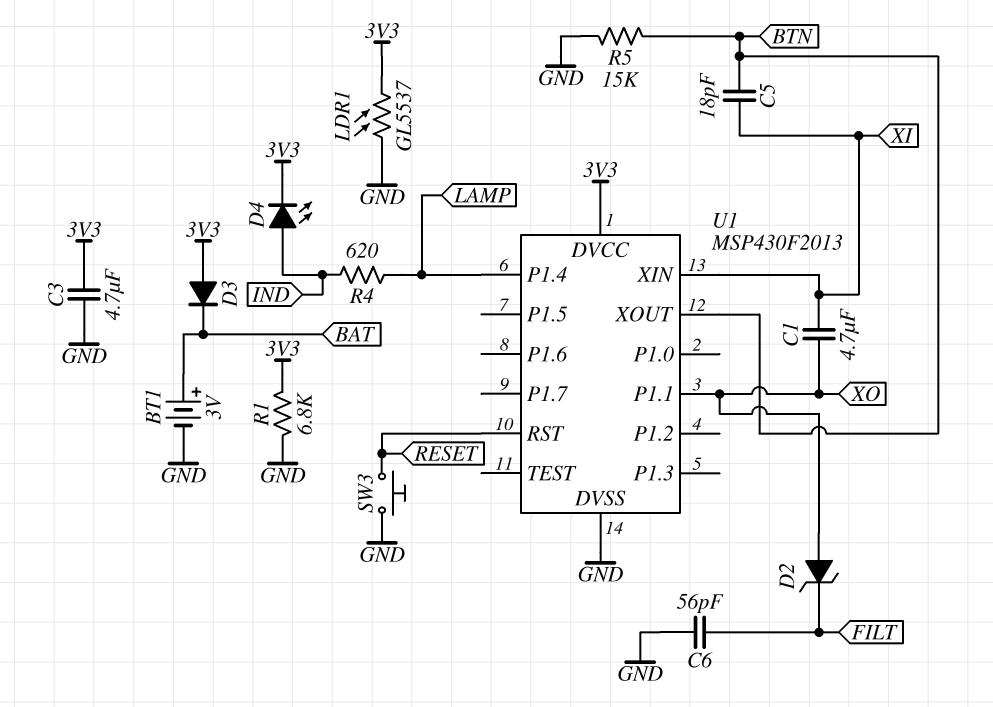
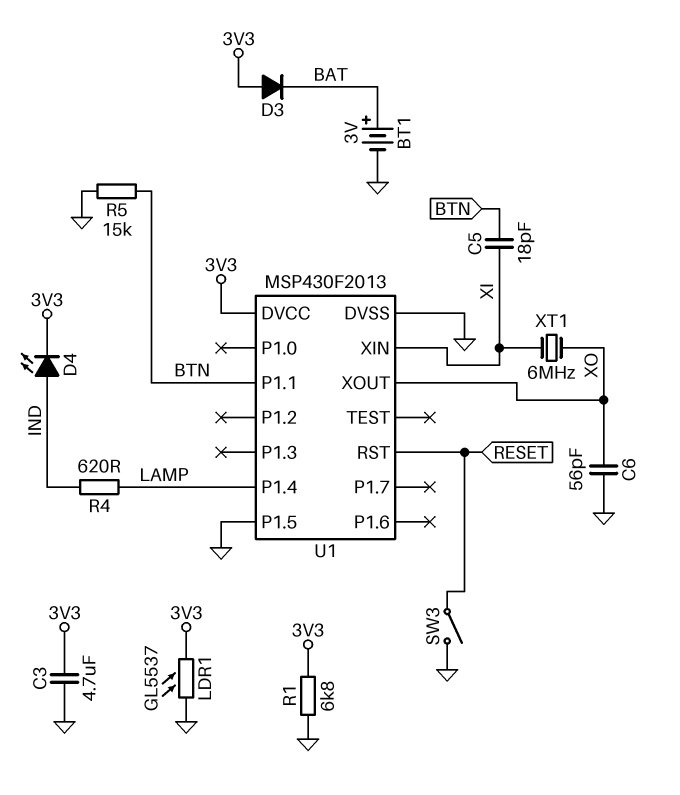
C1: 4.7uF (XI, XO) -> none
C6: 56pF (FILT, GND) -> 56pF (GND, XO)
D2: zener (A XO, K FILT) -> none
SW3: button (GND, RESET) -> switch (GND, RESET)
U1 pin P1.1: XO -> BTN
U1 pin P1.5: none -> GND
U1 pin XOUT: BTN -> XO
XT1: none -> 6MHz (XI, XO)

